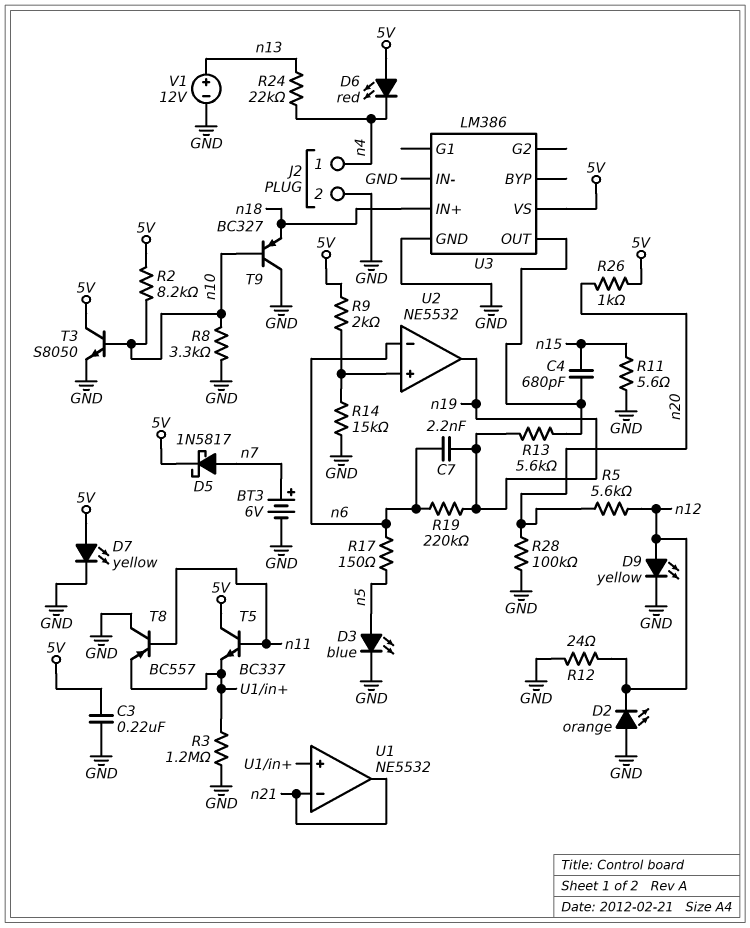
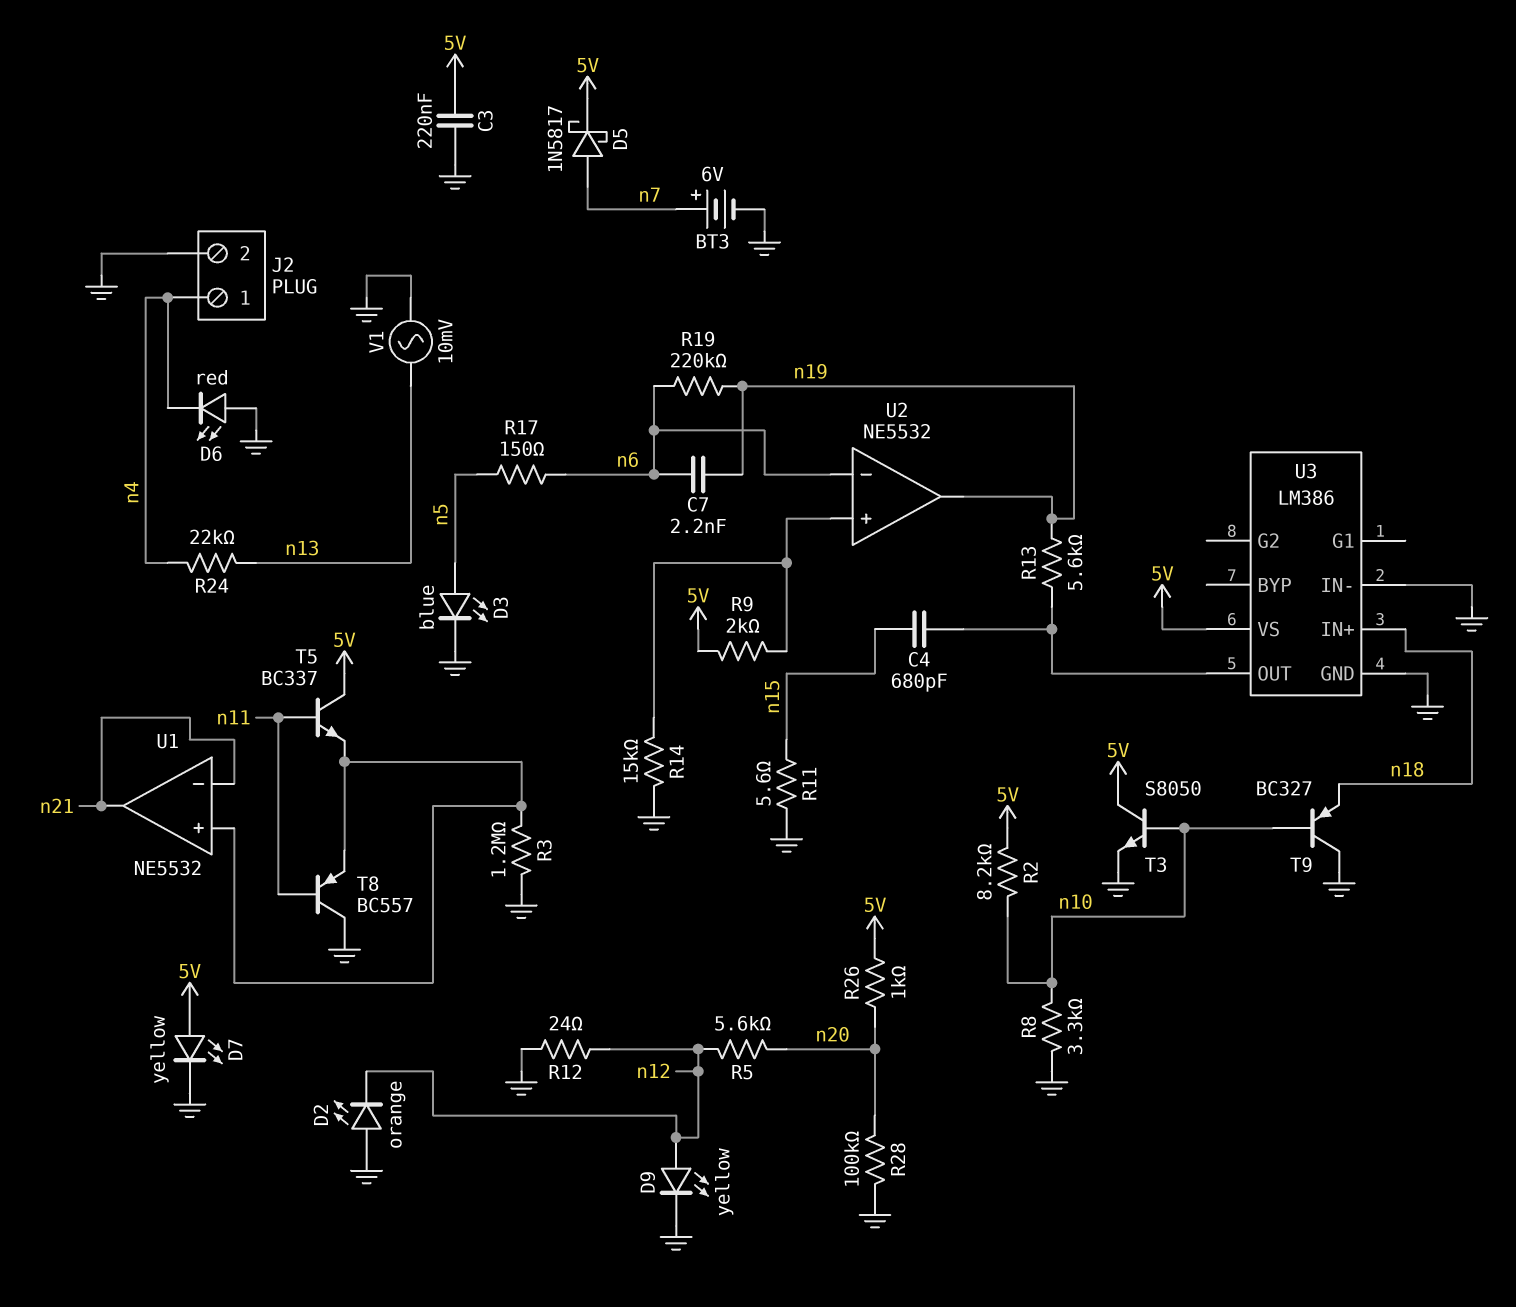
D6: LED red (A 5V, K n4) -> LED red (A GND, K n4)
V1: 12V (plus n13, minus GND) -> AC 10mV (GND, n13)

